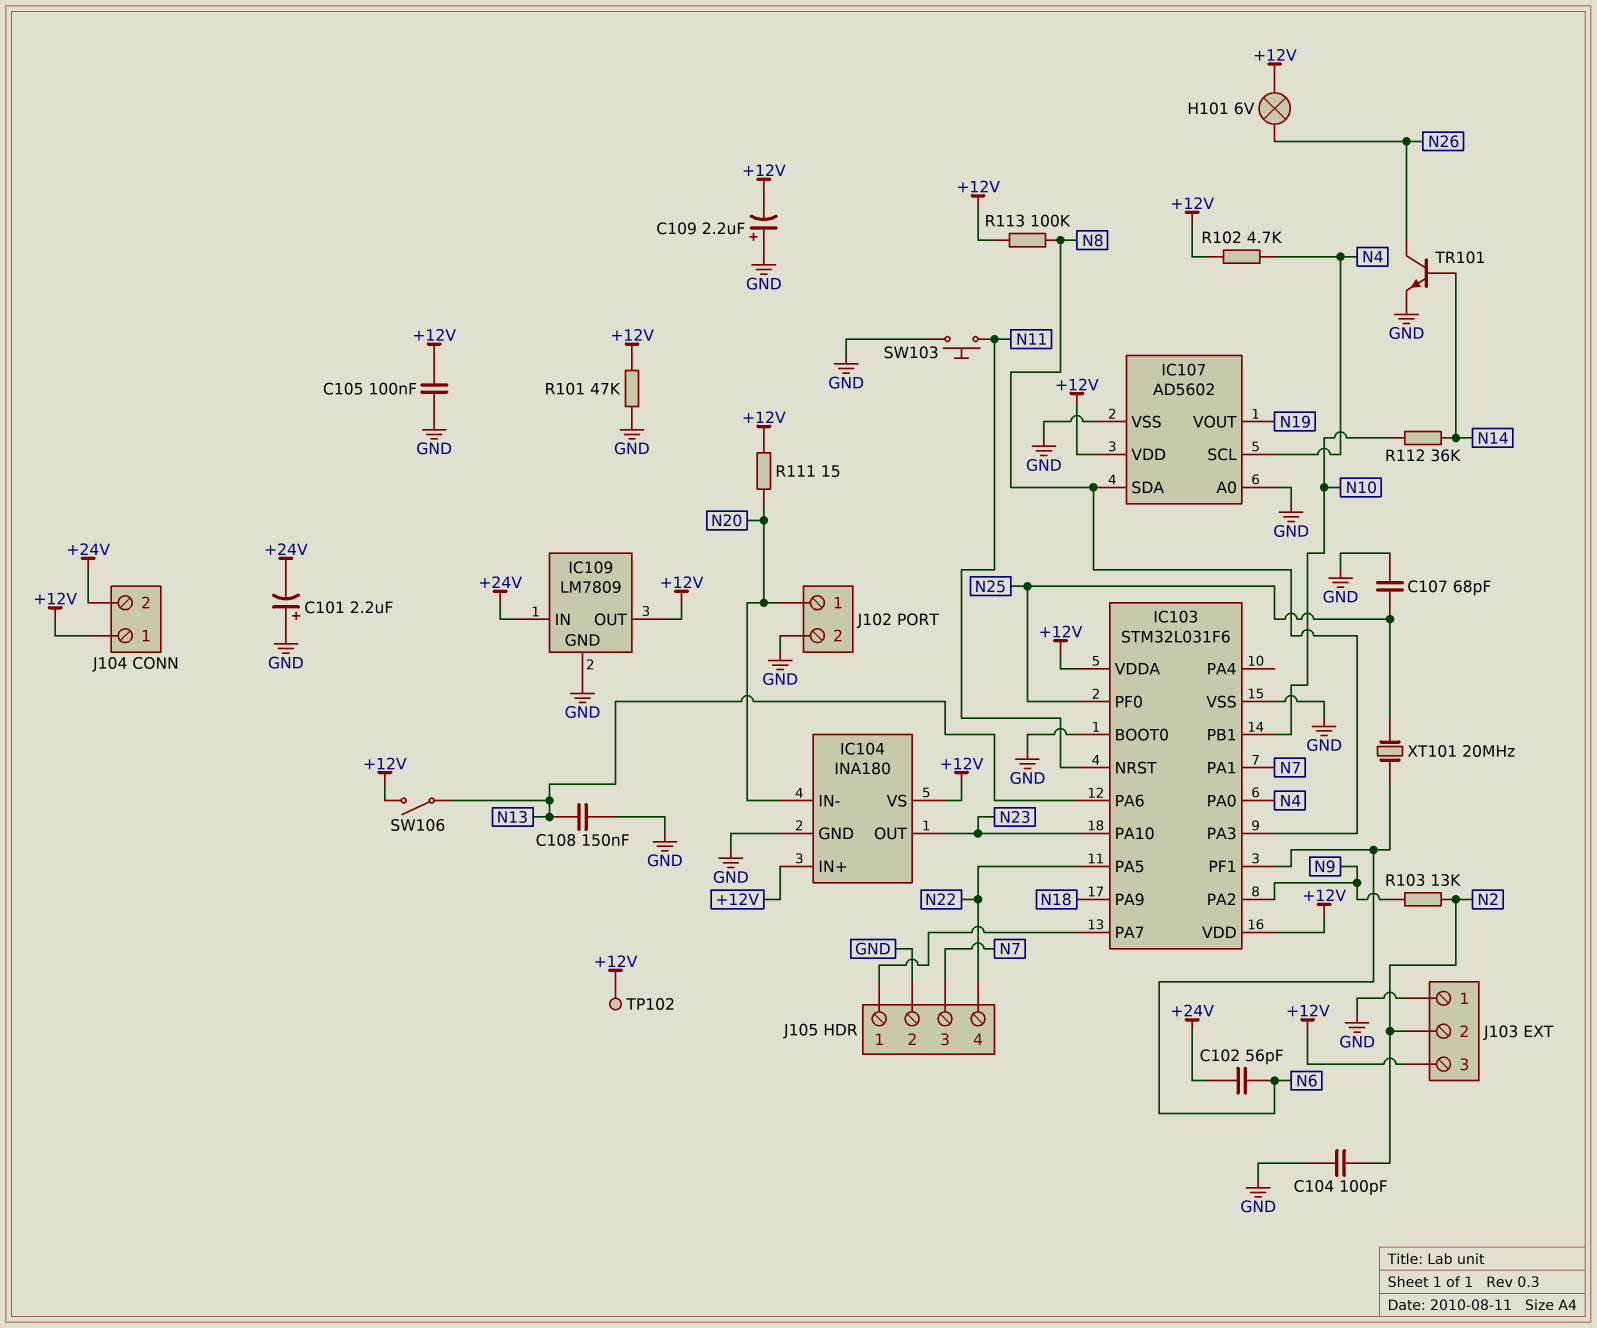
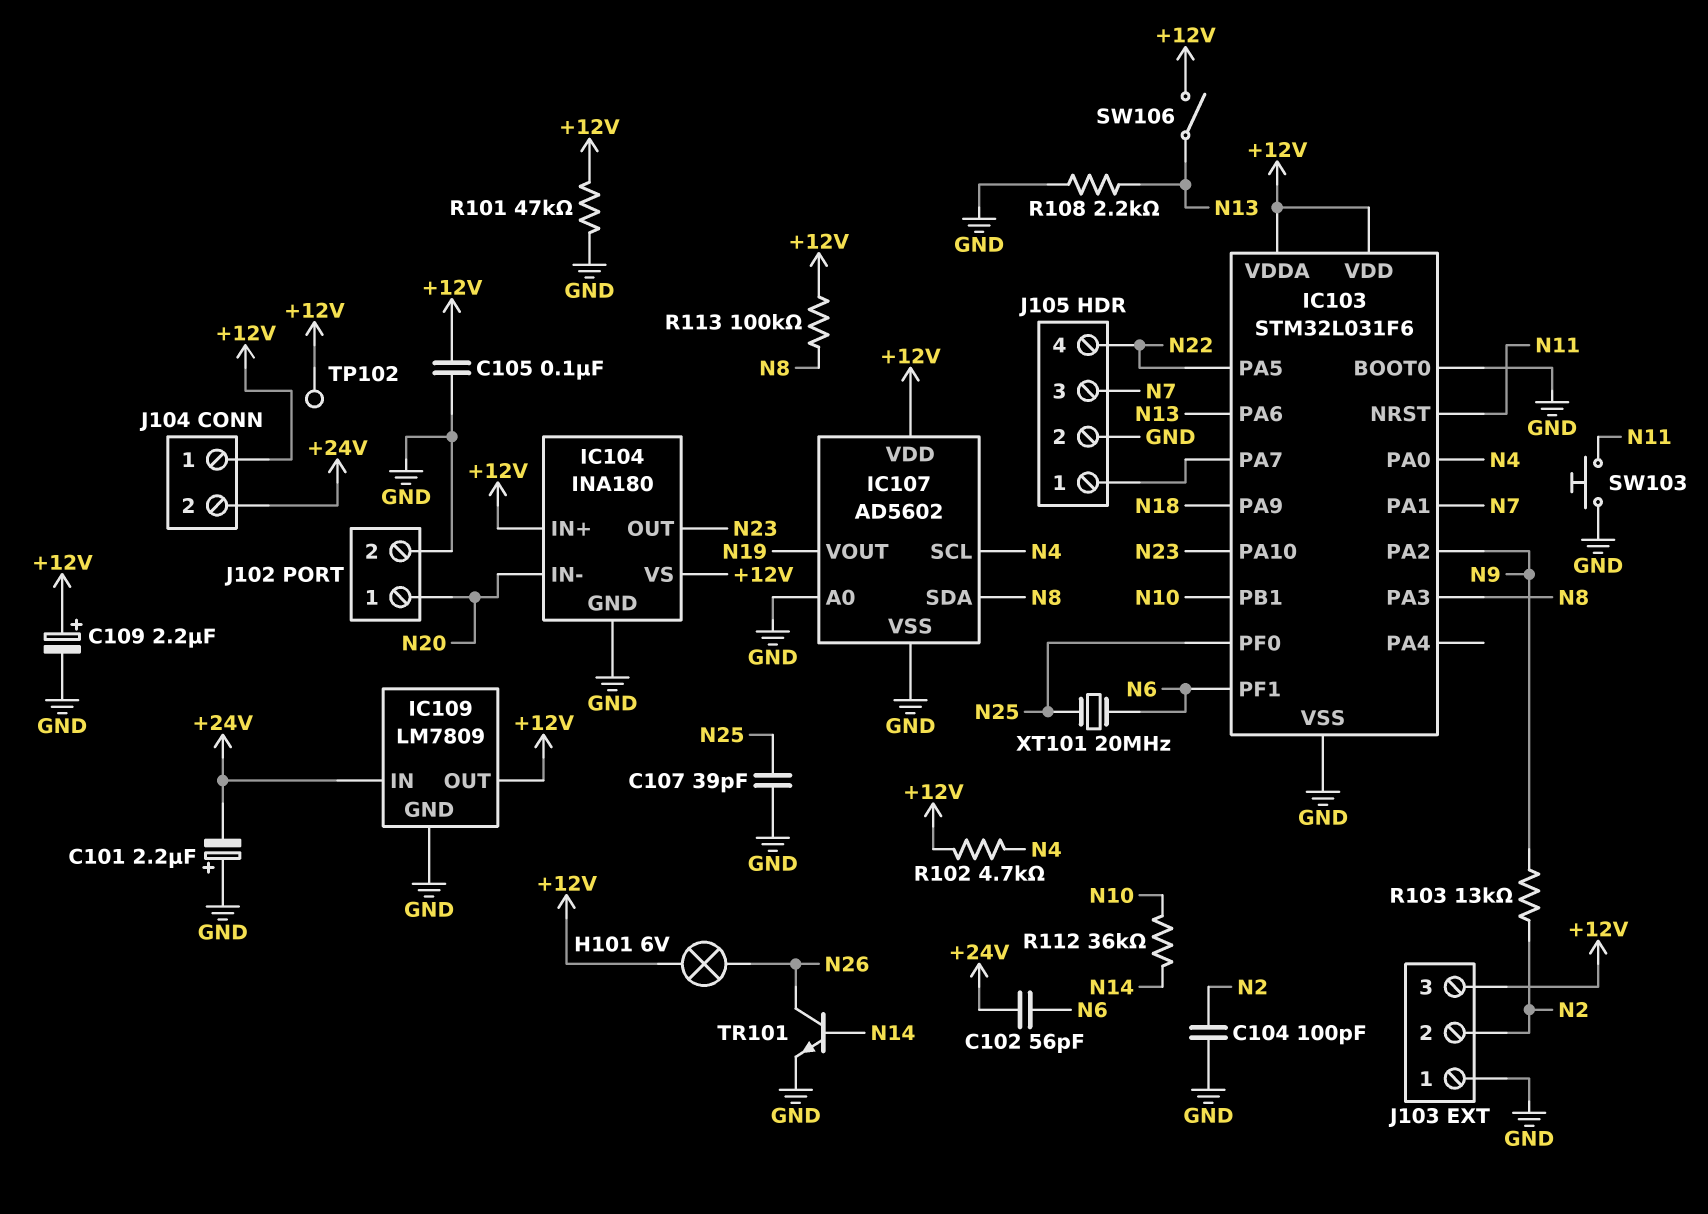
C107: 68pF (GND, N25) -> 39pF (GND, N25)
C108: 150nF (GND, N13) -> none
C109: 2.2uF (plus GND, minus +12V) -> 2.2uF (plus +12V, minus GND)
R108: none -> 2.2k (GND, N13)
R111: 15 (+12V, N20) -> none

